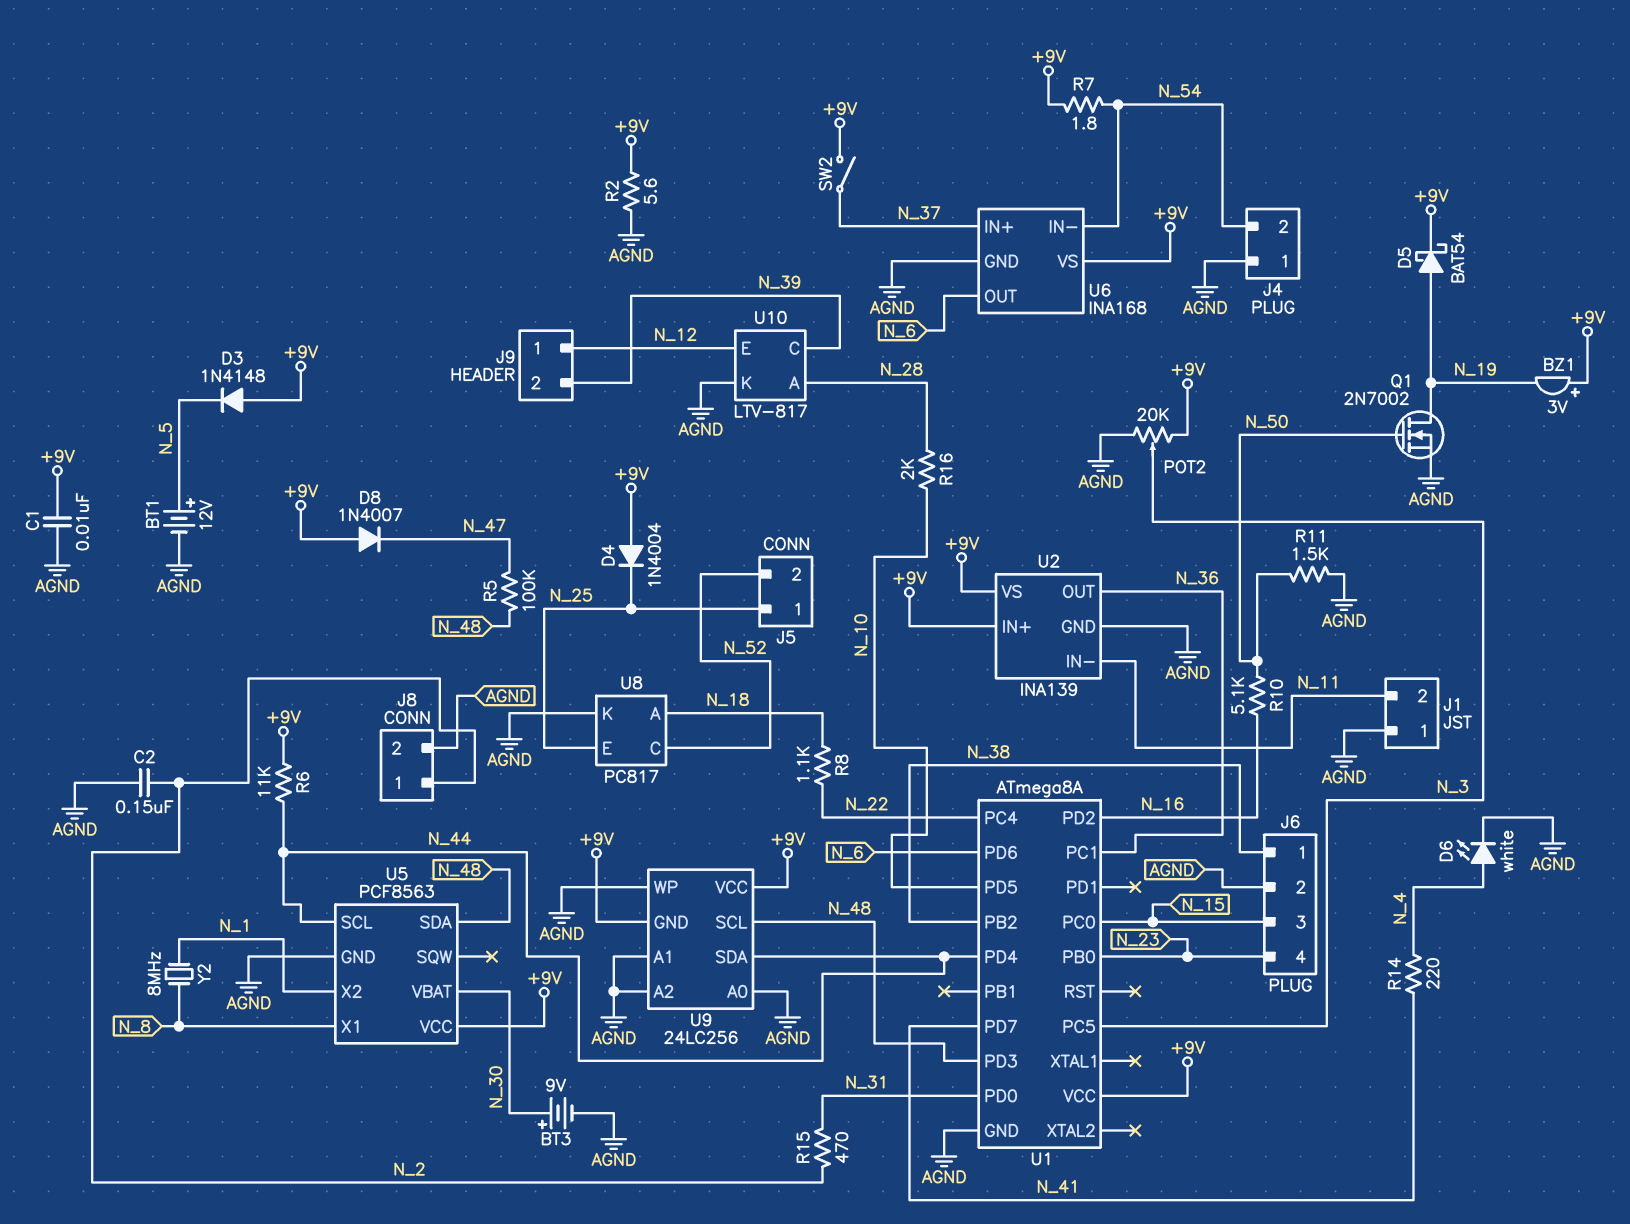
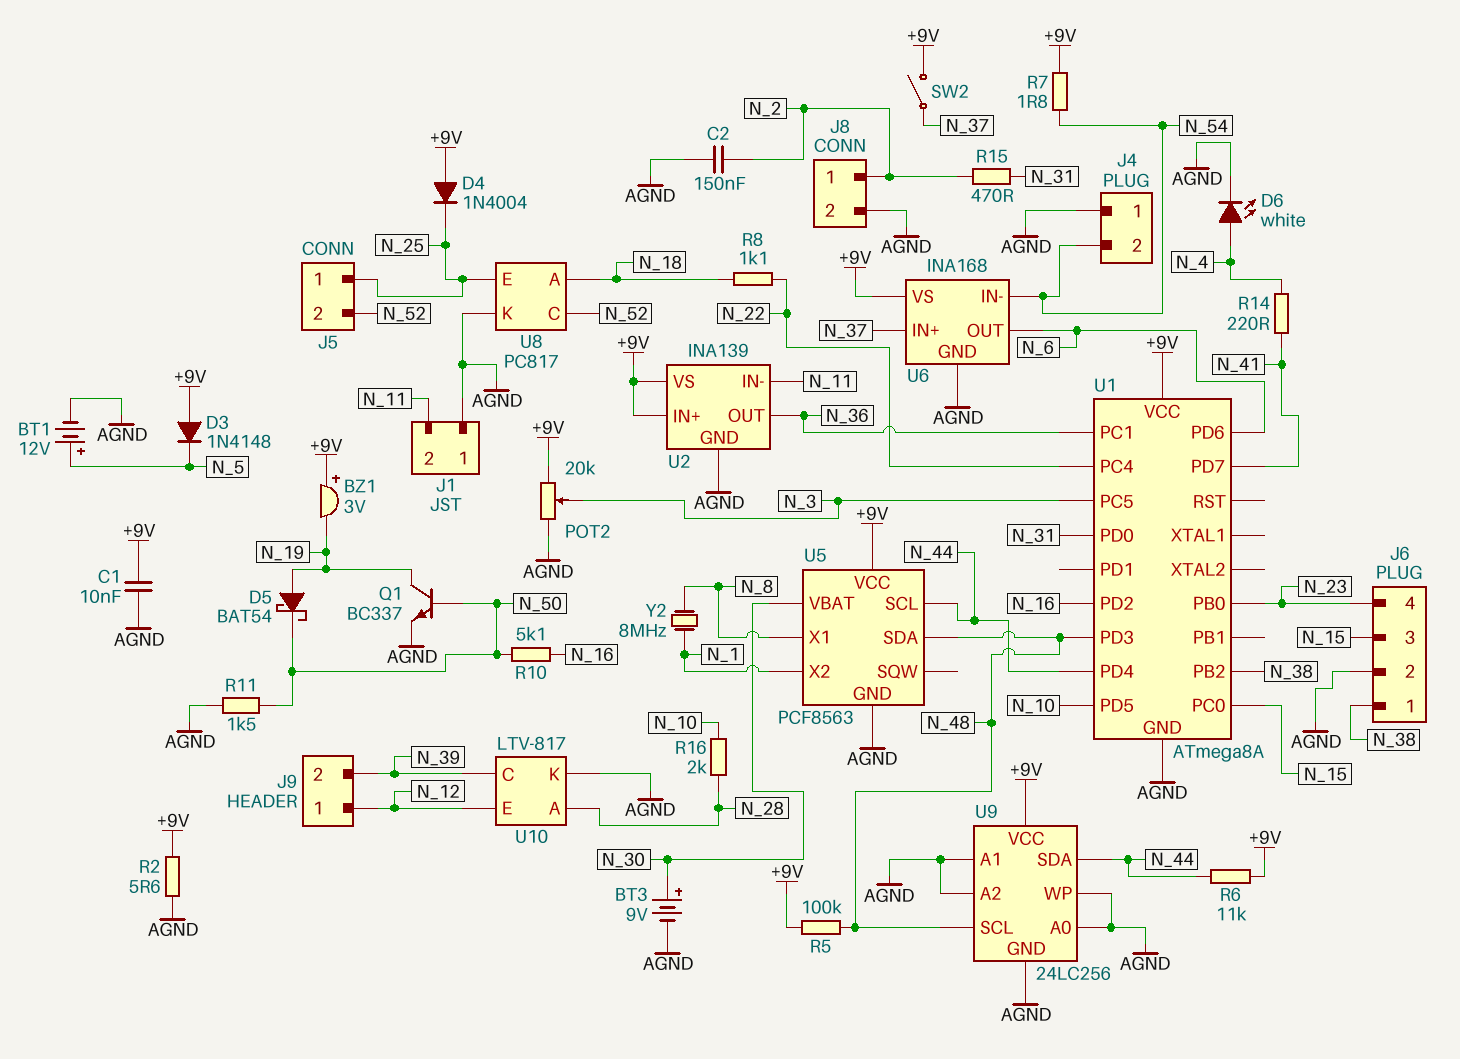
D5: schottky BAT54 (A N_19, K +9V) -> schottky BAT54 (A N_19, K N_50)
D8: diode 1N4007 (A +9V, K N_47) -> none
Q1: NMOS 2N7002 (G N_50, D N_19, S AGND) -> NPN BC337 (B N_50, C N_19, E AGND)
R5: 100k (N_47, N_48) -> 100k (+9V, N_48)
U9 pin GND: +9V -> AGND

